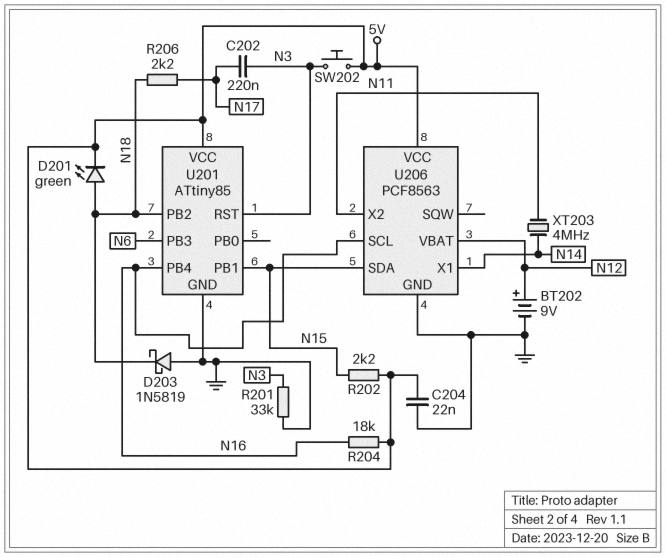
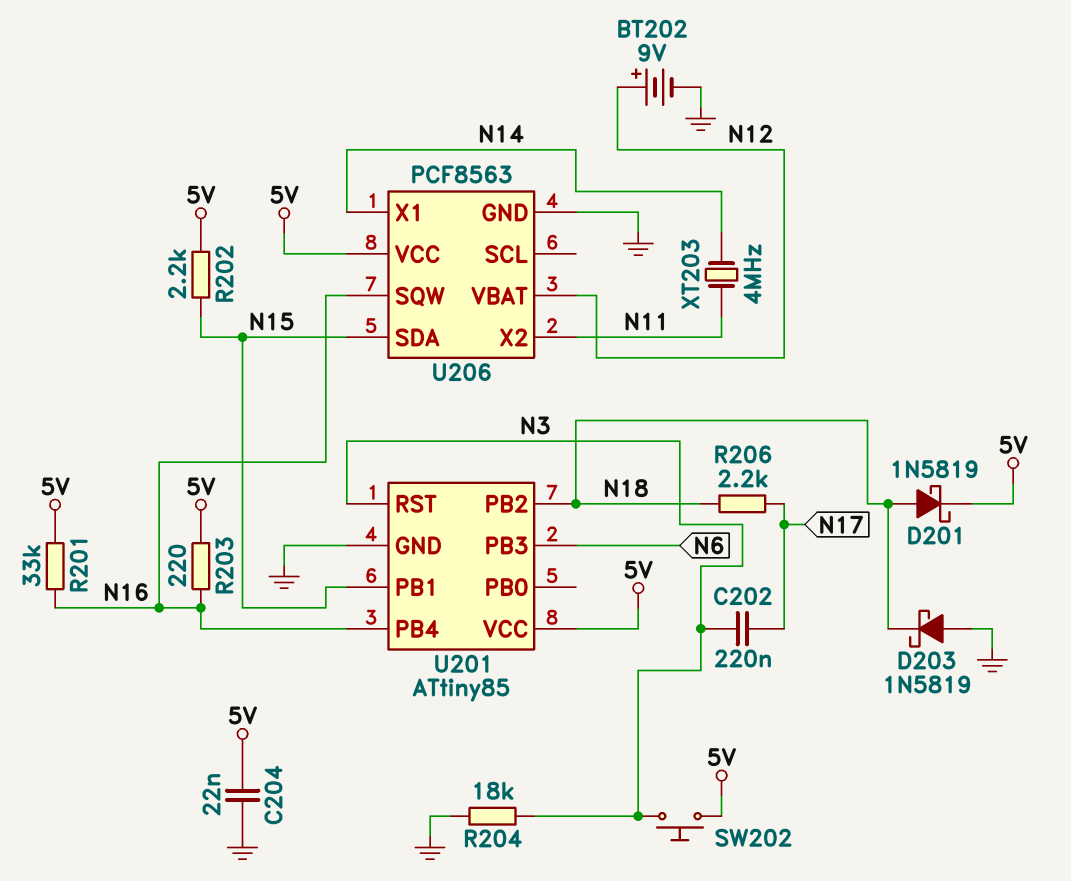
D201: LED green (A N18, K 5V) -> schottky 1N5819 (A N18, K 5V)
R201: 33k (GND, N3) -> 33k (5V, N16)
R203: none -> 220 (5V, N16)
R204: 18k (5V, N16) -> 18k (GND, N3)
U206 pin SCL: N16 -> none
U206 pin SQW: none -> N16

